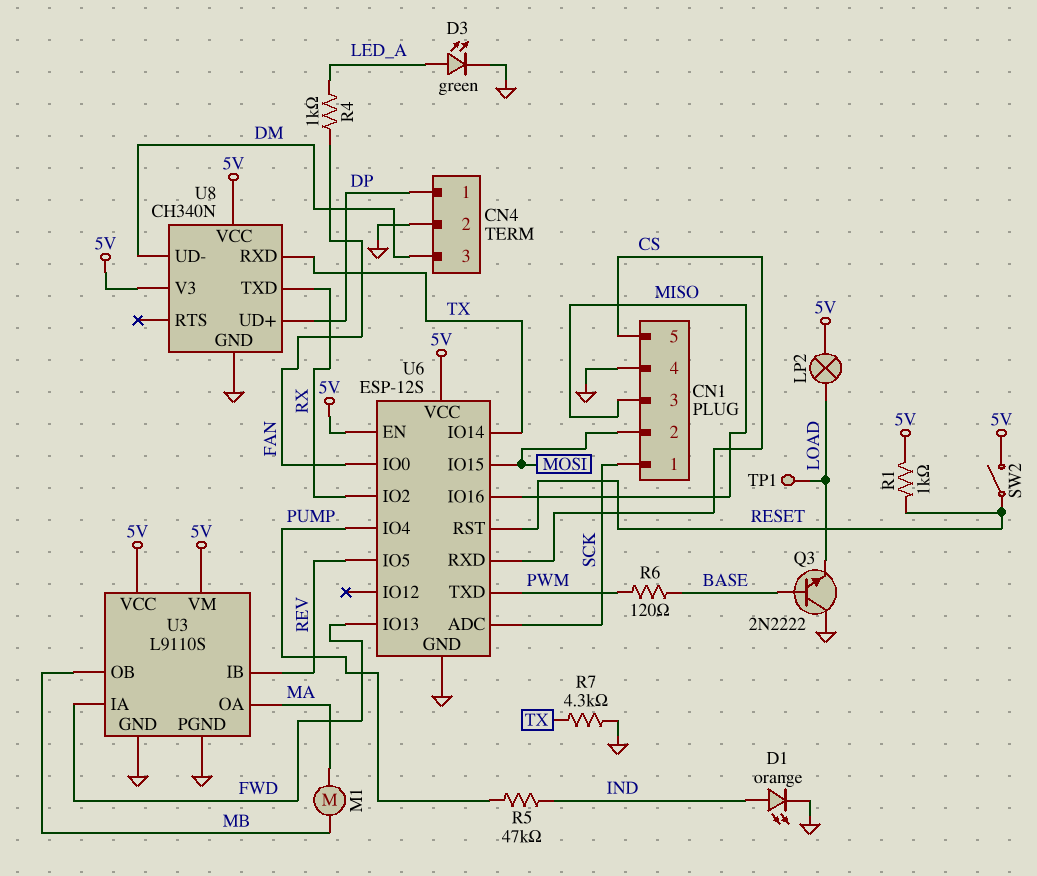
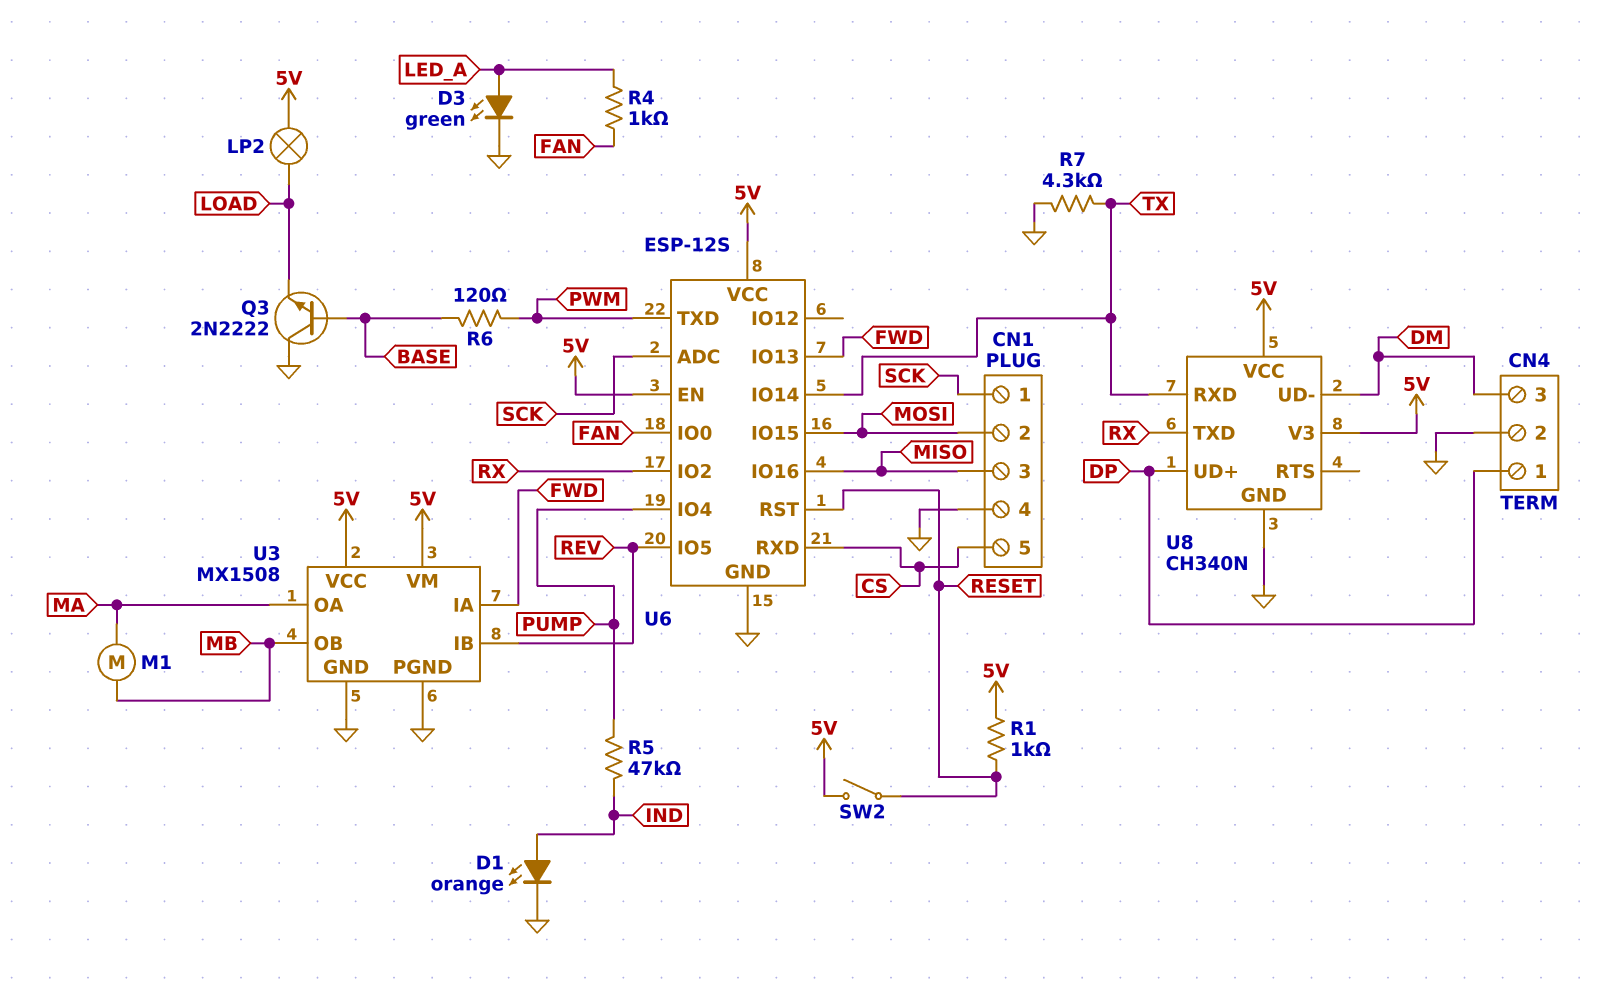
TP1: test point (LOAD) -> none
U3: L9110S -> MX1508

